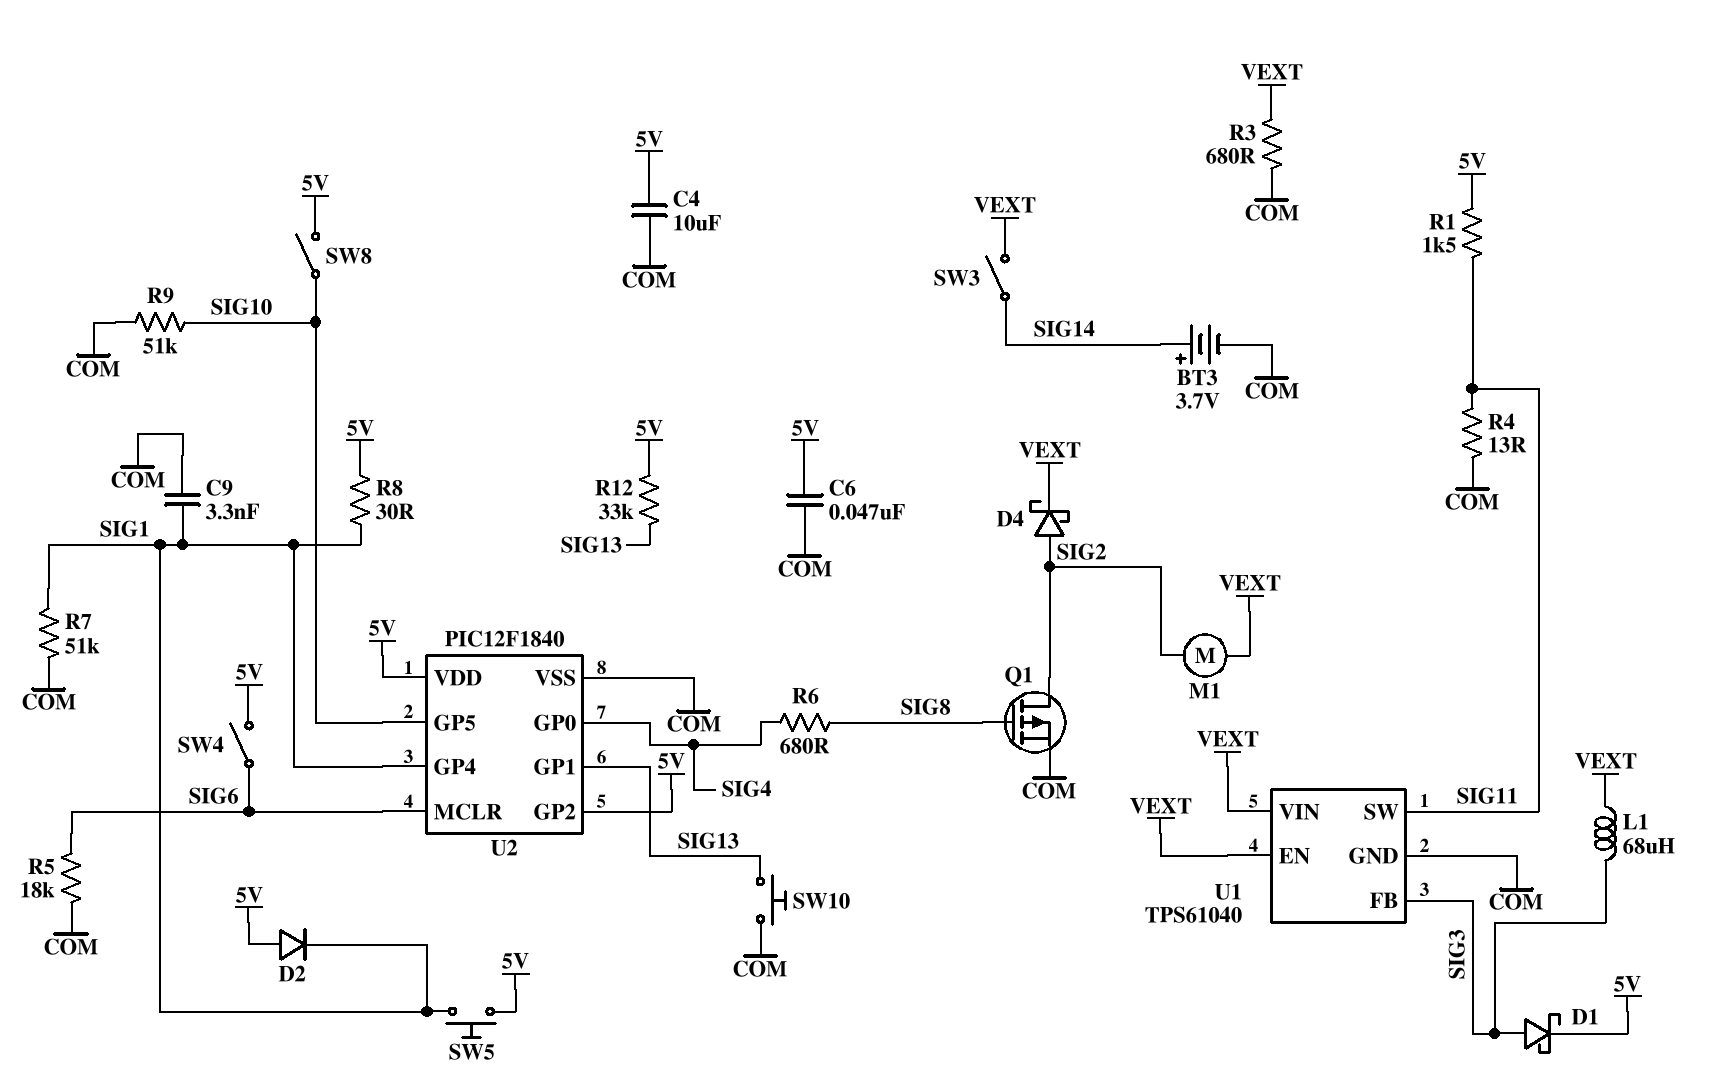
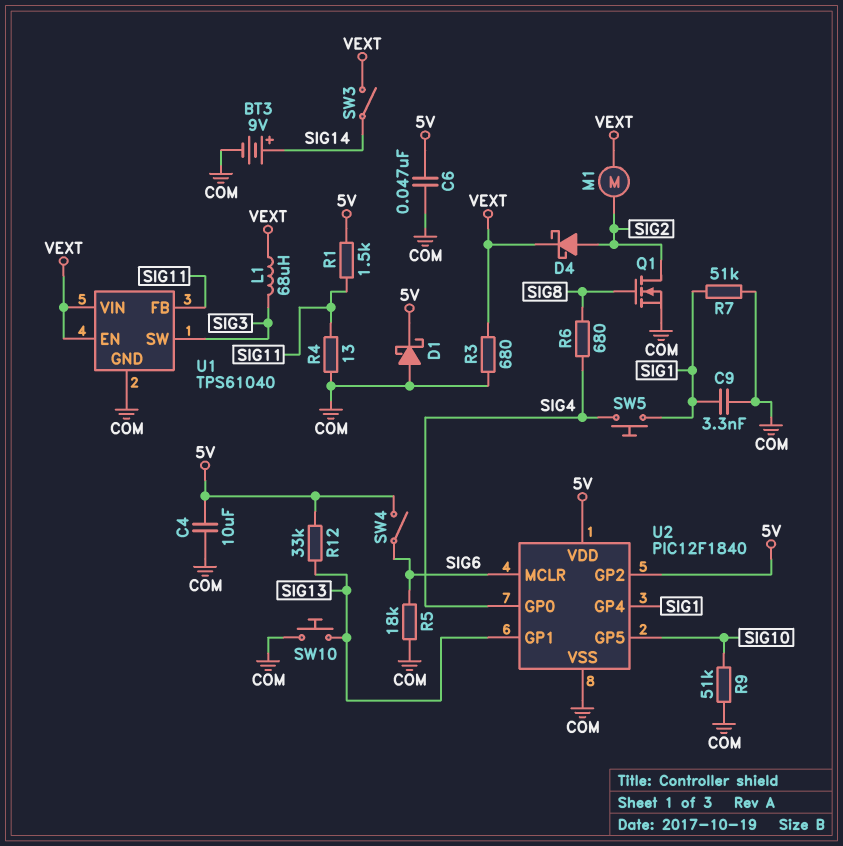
BT3: 3.7V (plus SIG14, minus COM) -> 9V (plus SIG14, minus COM)
D1: schottky (A SIG3, K 5V) -> schottky (A COM, K 5V)
D2: diode (A 5V, K SIG1) -> none
Q1: PMOS (G SIG8, D SIG2, S COM) -> NMOS (G SIG8, D SIG2, S COM)
R8: 30 (5V, SIG1) -> none
SW5: button (5V, SIG1) -> button (SIG1, SIG4)
SW8: switch (5V, SIG10) -> none
U1 pin FB: SIG3 -> SIG11
U1 pin SW: SIG11 -> SIG3

